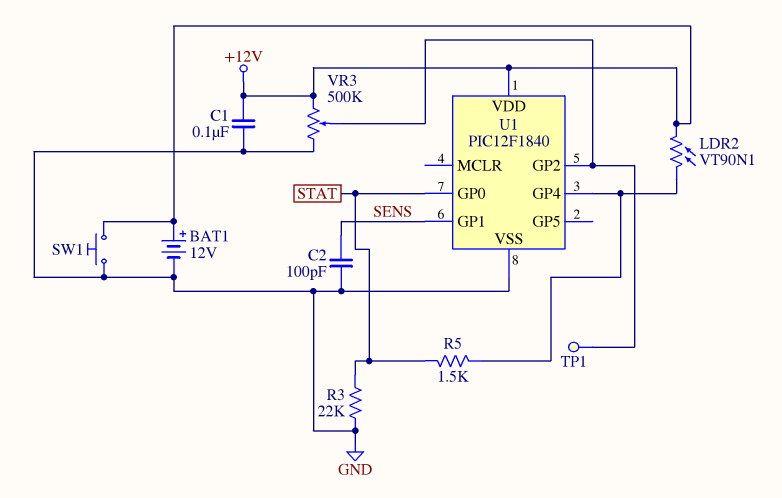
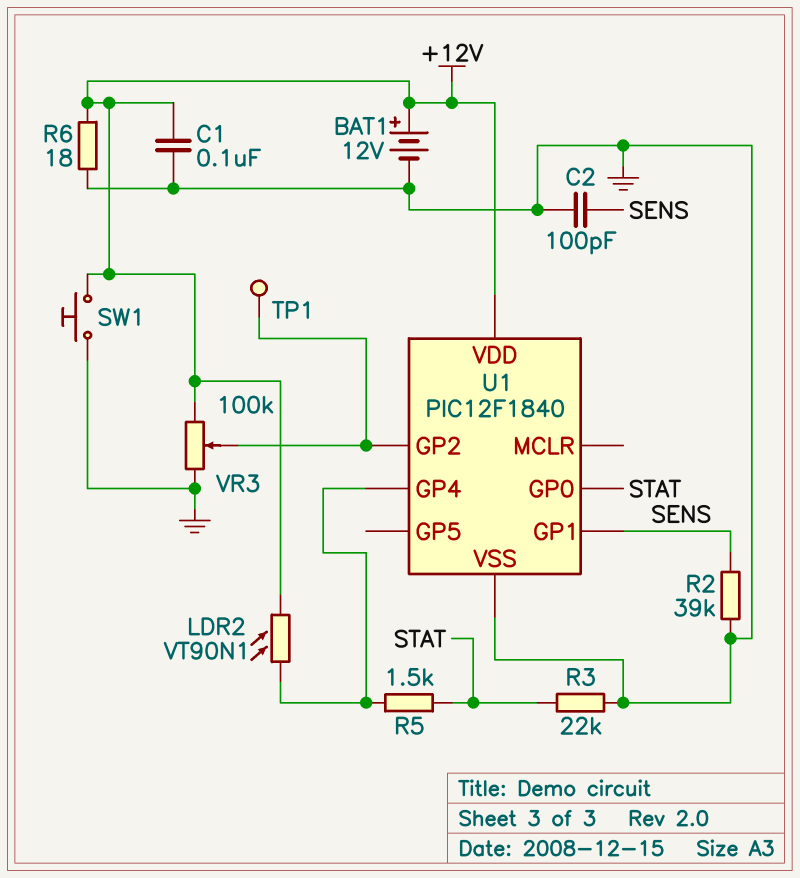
R2: none -> 39k (GND, SENS)
R6: none -> 18 (+12V, GND)
VR3: 500k (+12V, GND, wiper U1/GP2) -> 100k (+12V, GND, wiper U1/GP2)

